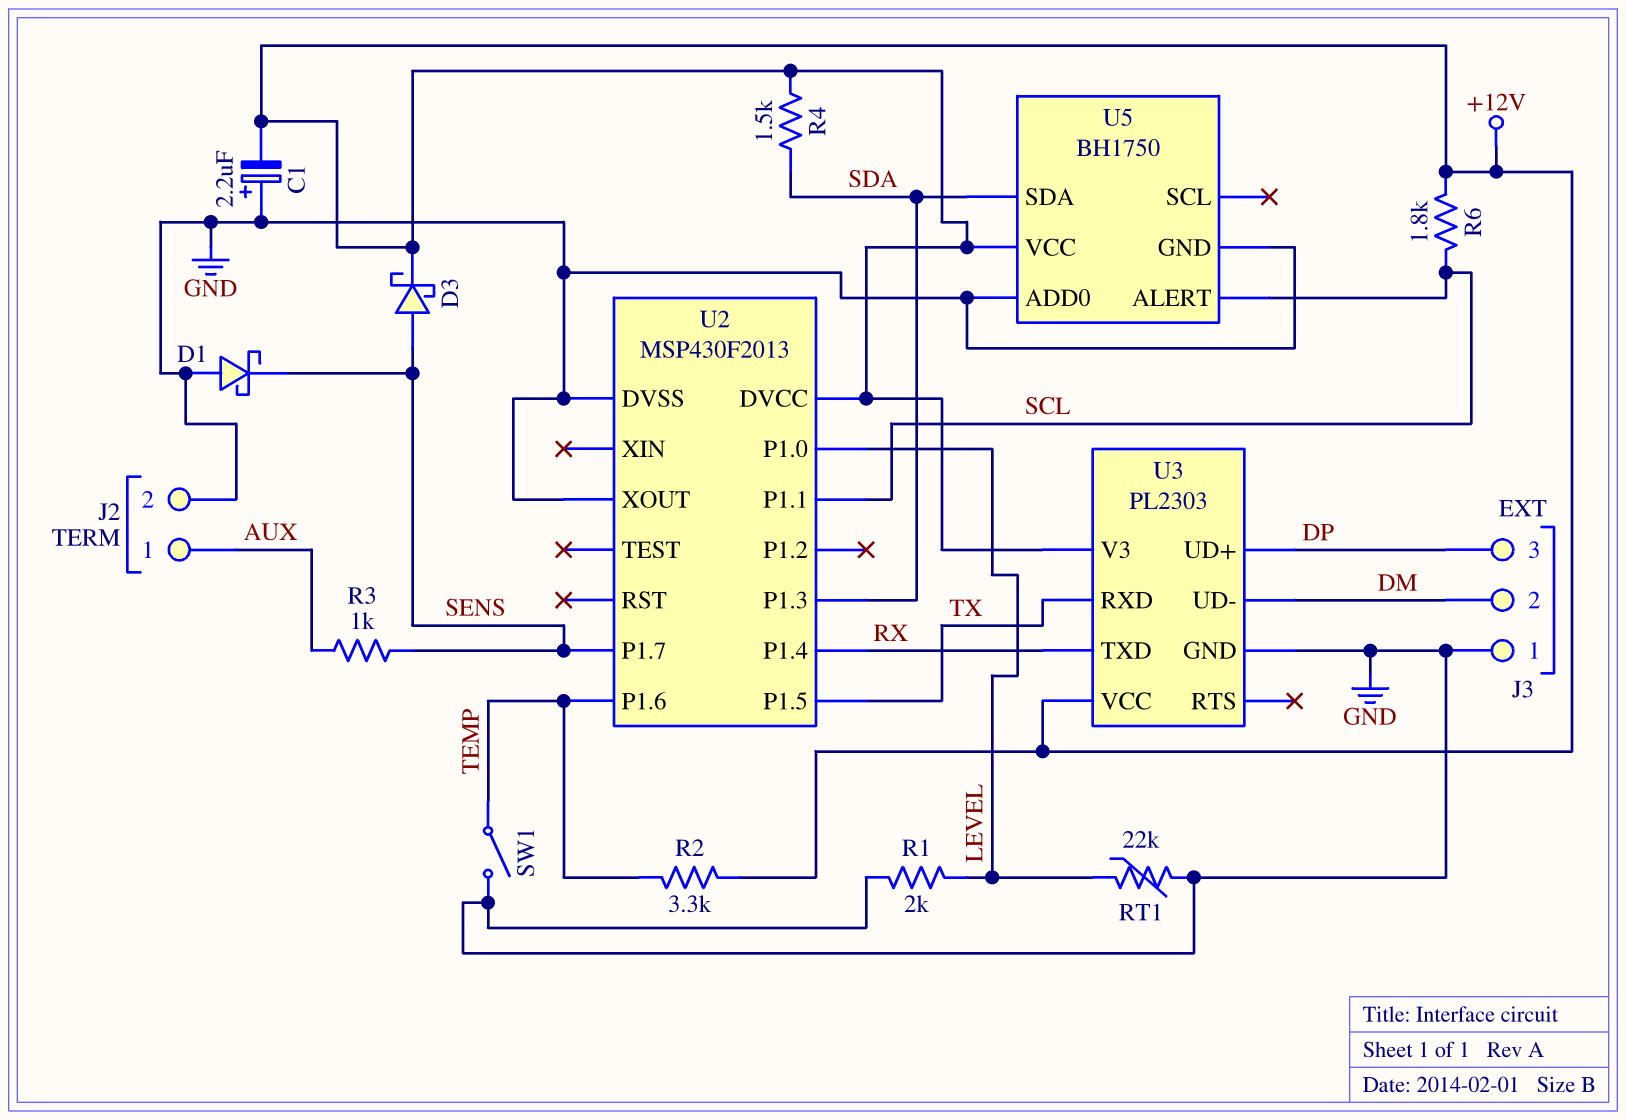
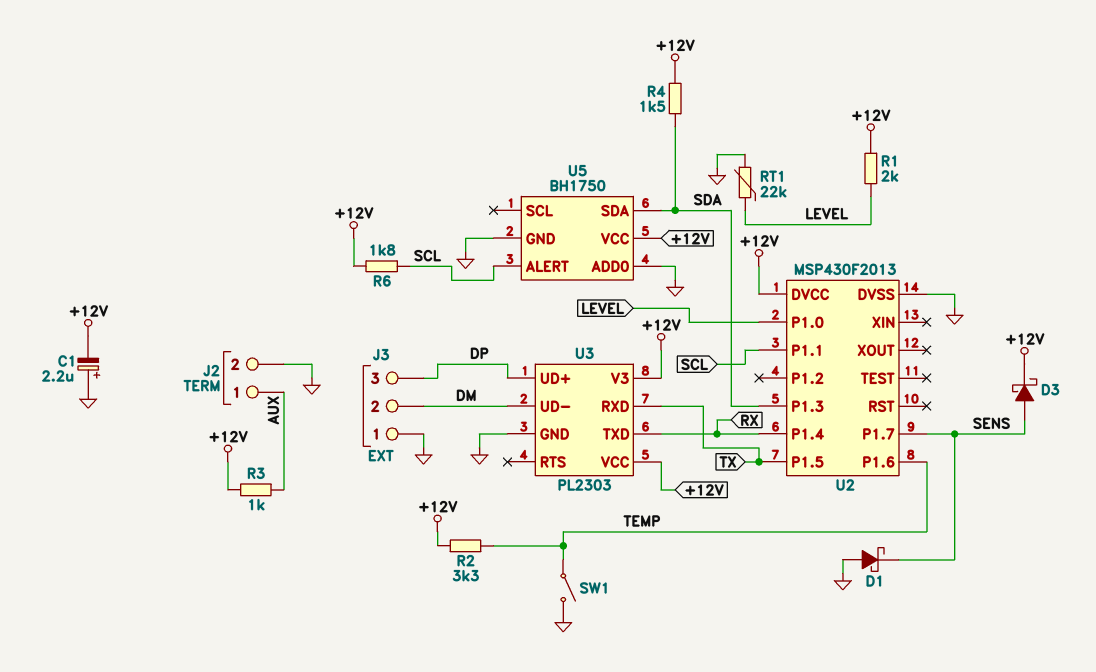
R1: 2k (GND, LEVEL) -> 2k (+12V, LEVEL)
R3: 1k (AUX, SENS) -> 1k (+12V, AUX)
U2 pin XOUT: GND -> none

